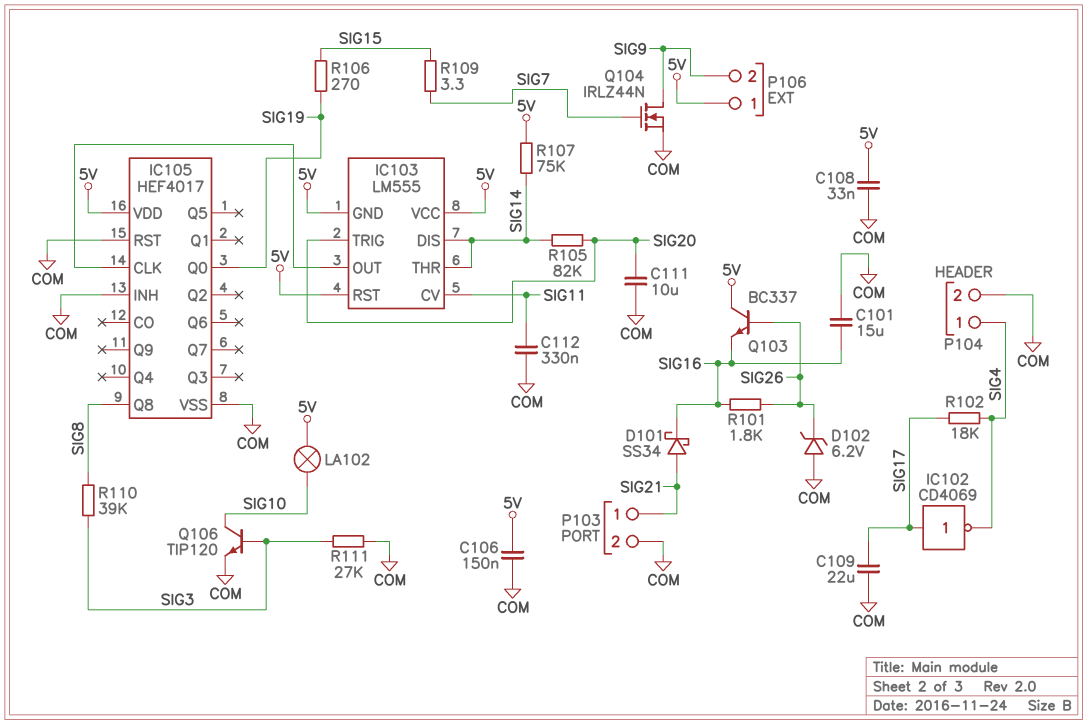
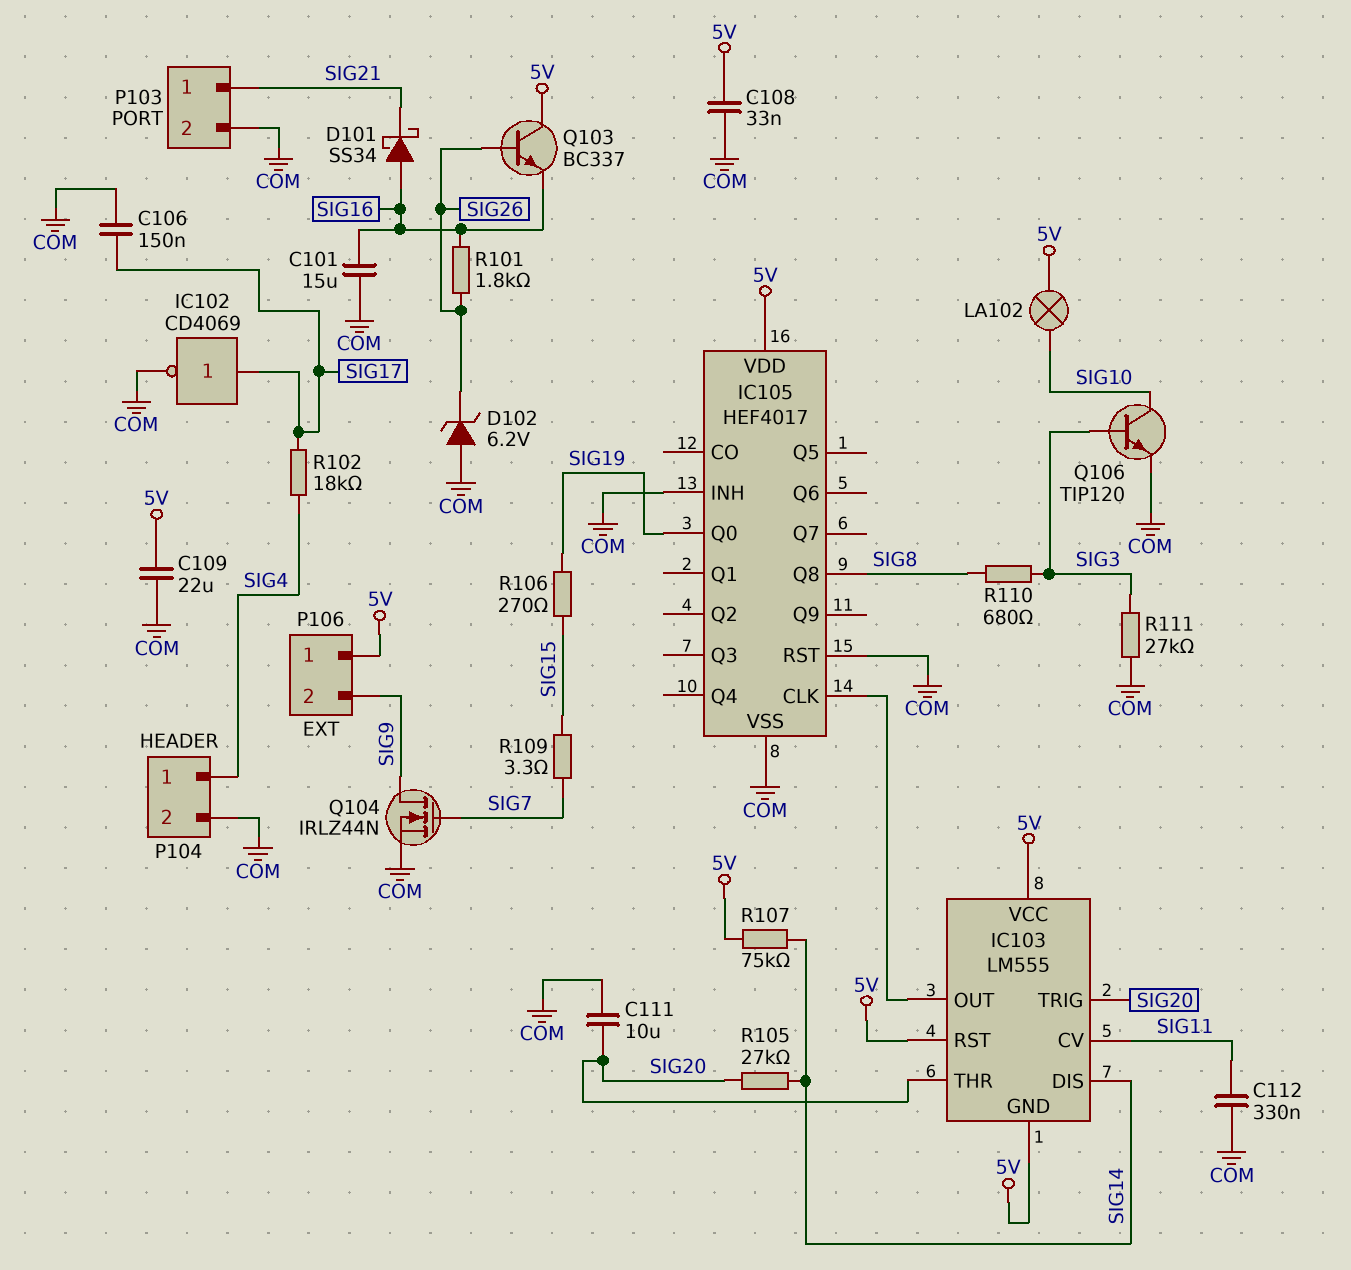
C106: 150nF (5V, COM) -> 150nF (COM, SIG17)
C109: 22uF (COM, SIG17) -> 22uF (5V, COM)
D101: schottky SS34 (A SIG21, K SIG16) -> schottky SS34 (A SIG16, K SIG21)
IC102: NOT CD4069 (in SIG17, out SIG4) -> NOT CD4069 (in SIG17, out COM)
IC103 pin THR: SIG14 -> SIG20
R105: 82k (SIG14, SIG20) -> 27k (SIG14, SIG20)
R110: 39k (SIG3, SIG8) -> 680 (SIG3, SIG8)

